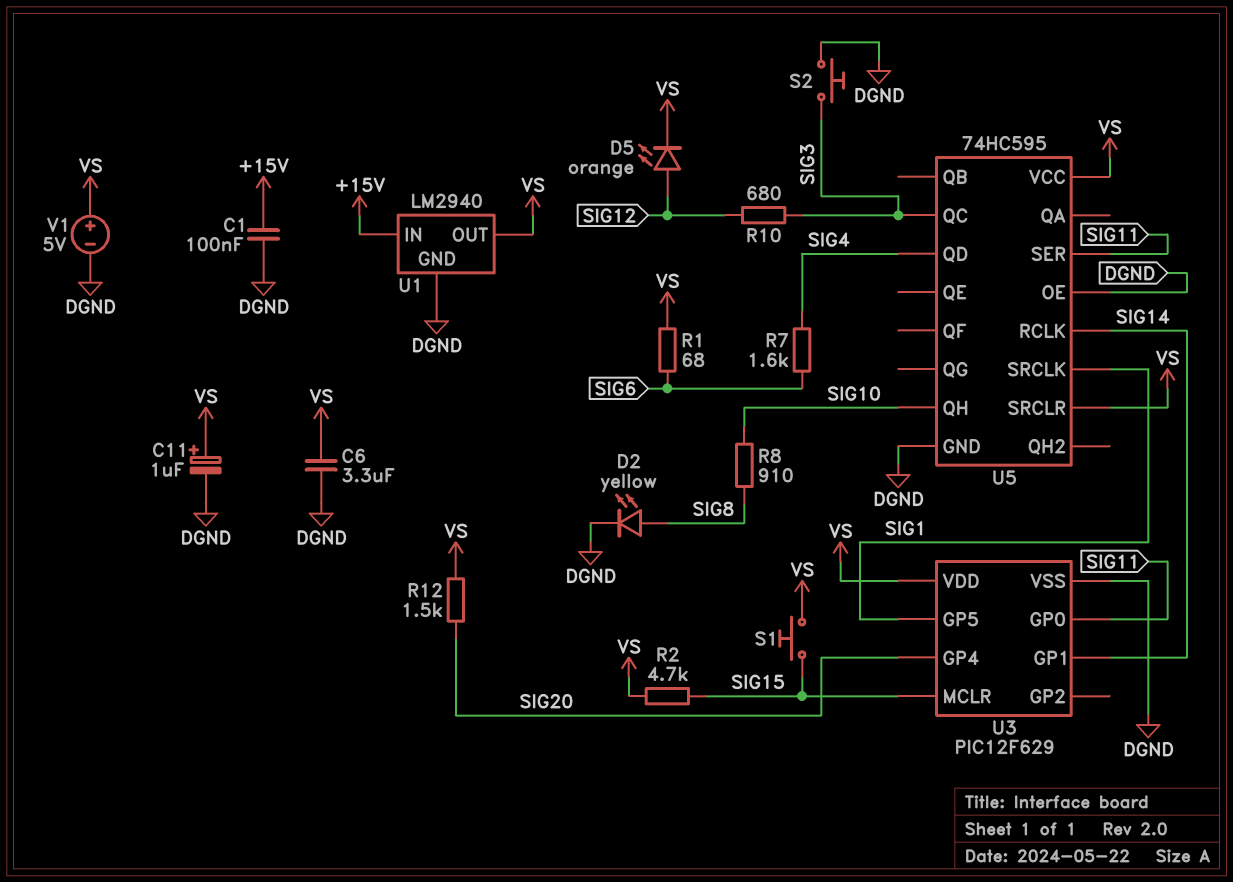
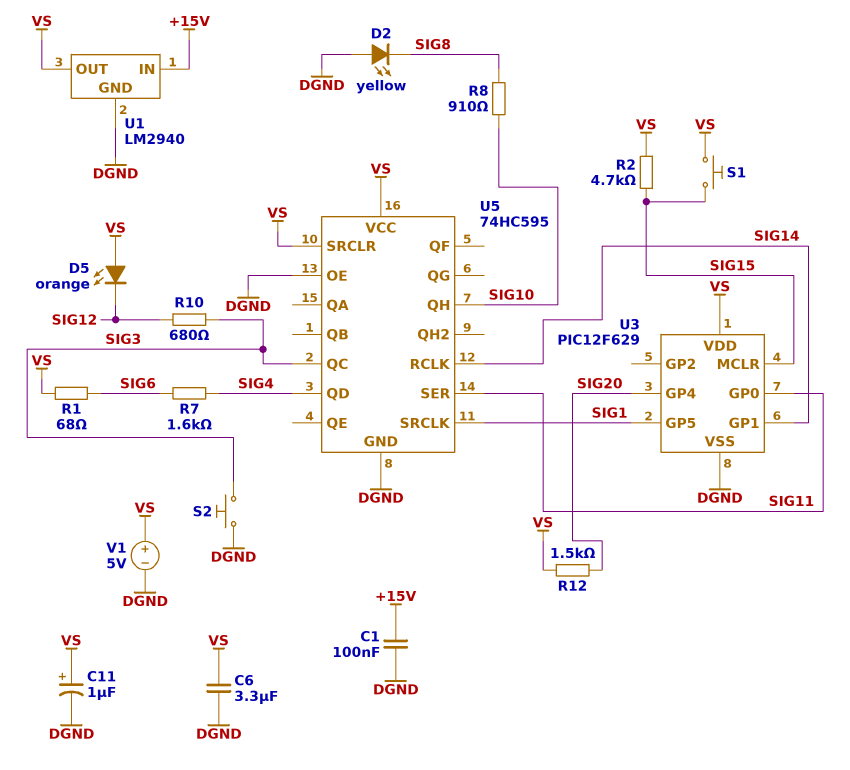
D2: LED yellow (A SIG8, K DGND) -> LED yellow (A DGND, K SIG8)
D5: LED orange (A SIG12, K VS) -> LED orange (A VS, K SIG12)

